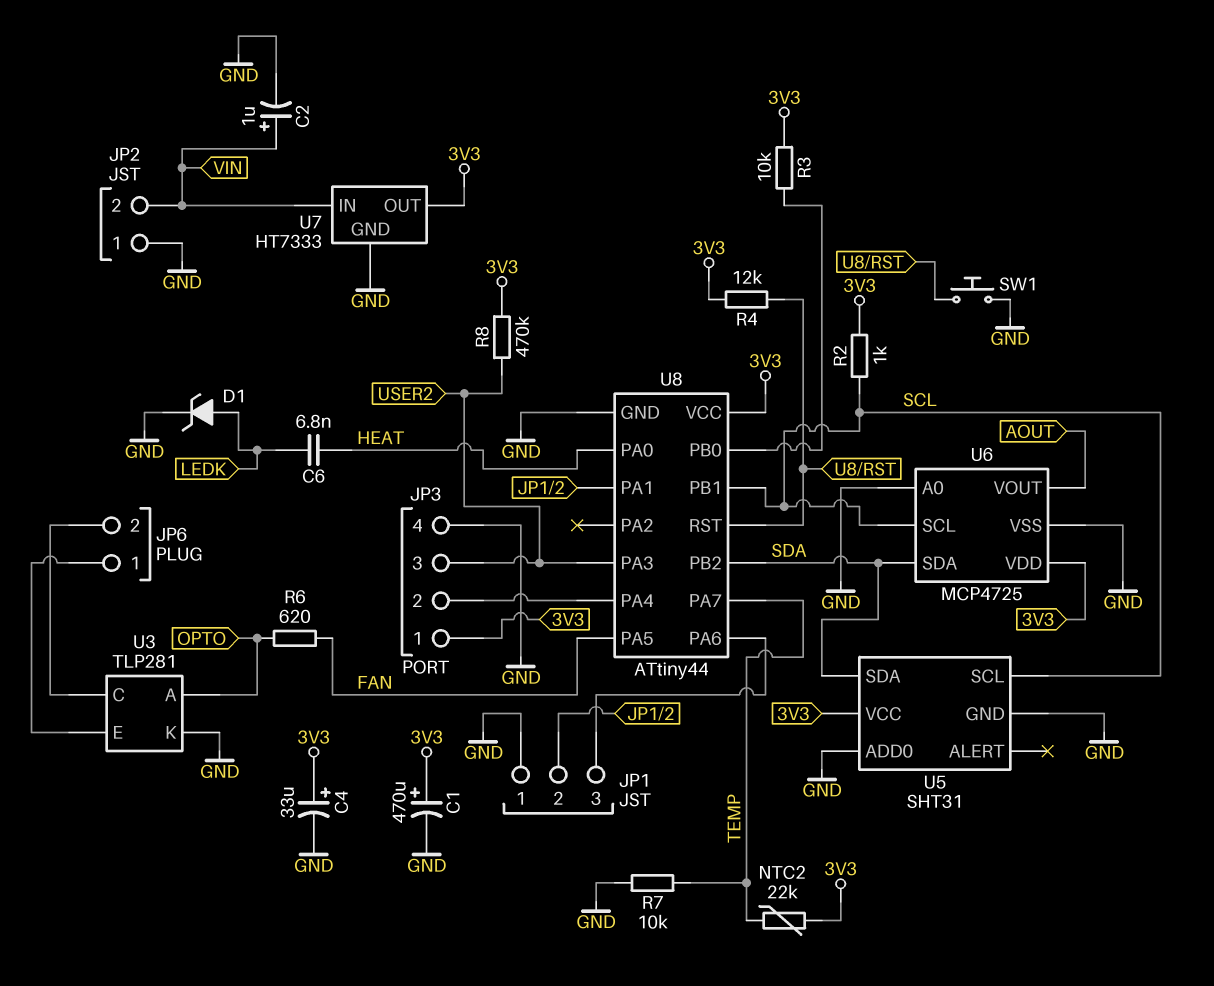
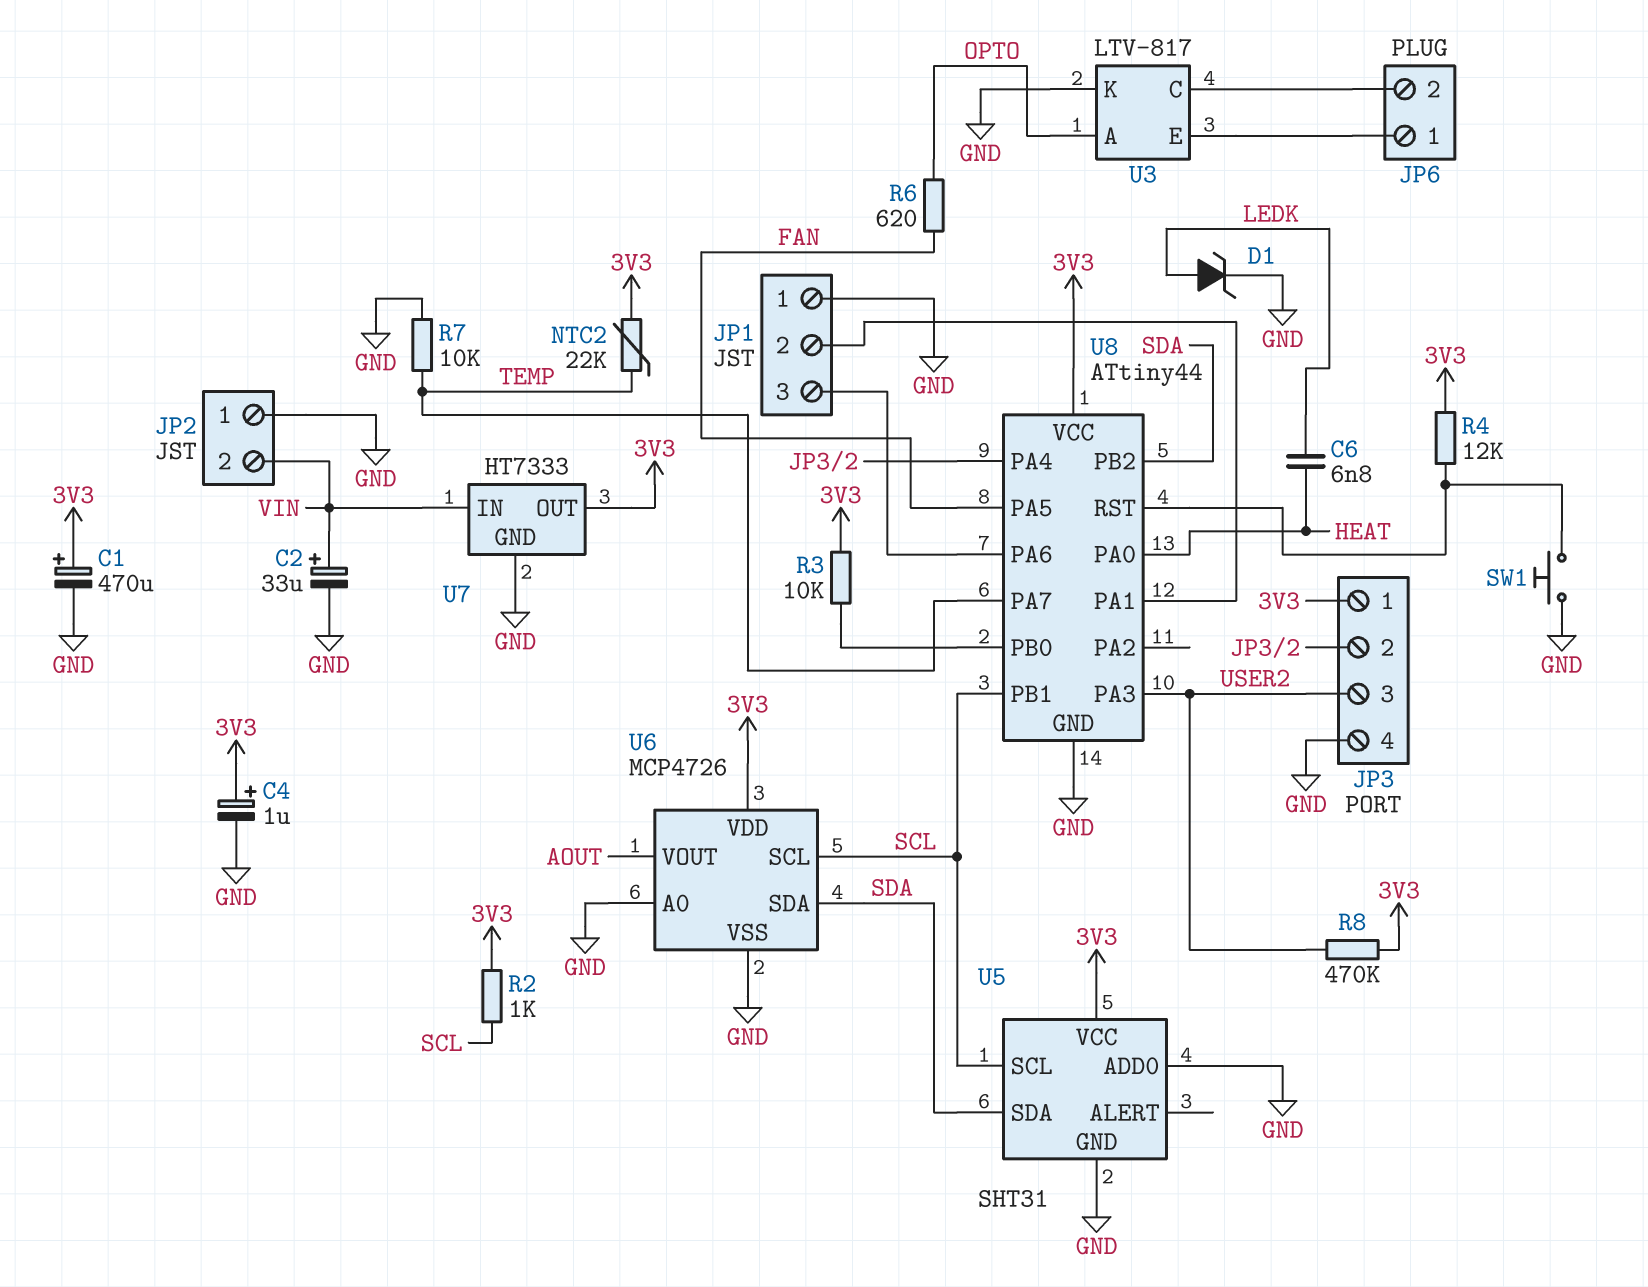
C2: 1uF (plus VIN, minus GND) -> 33uF (plus VIN, minus GND)
C4: 33uF (plus 3V3, minus GND) -> 1uF (plus 3V3, minus GND)
U3: TLP281 -> LTV-817
U6: MCP4725 -> MCP4726

